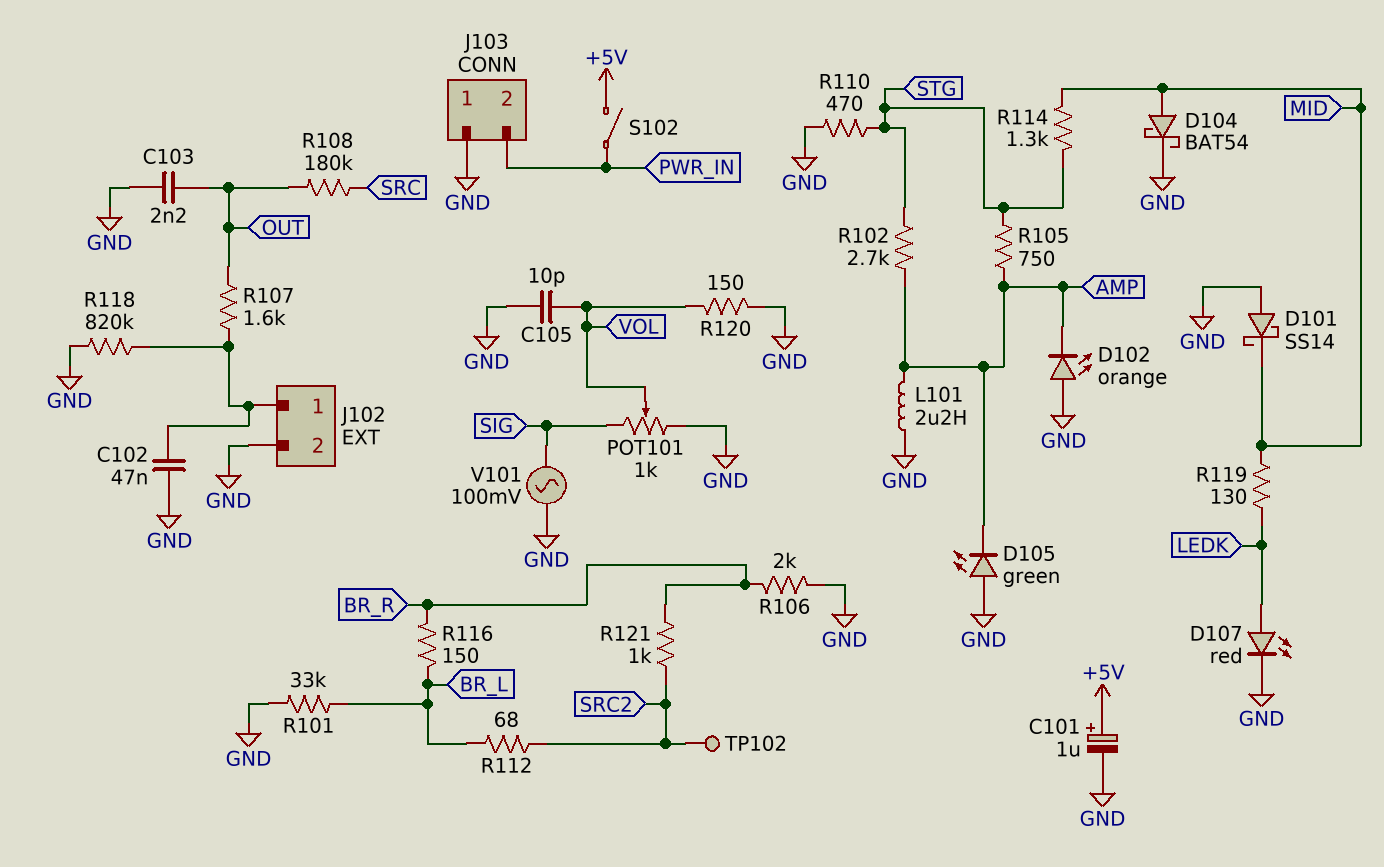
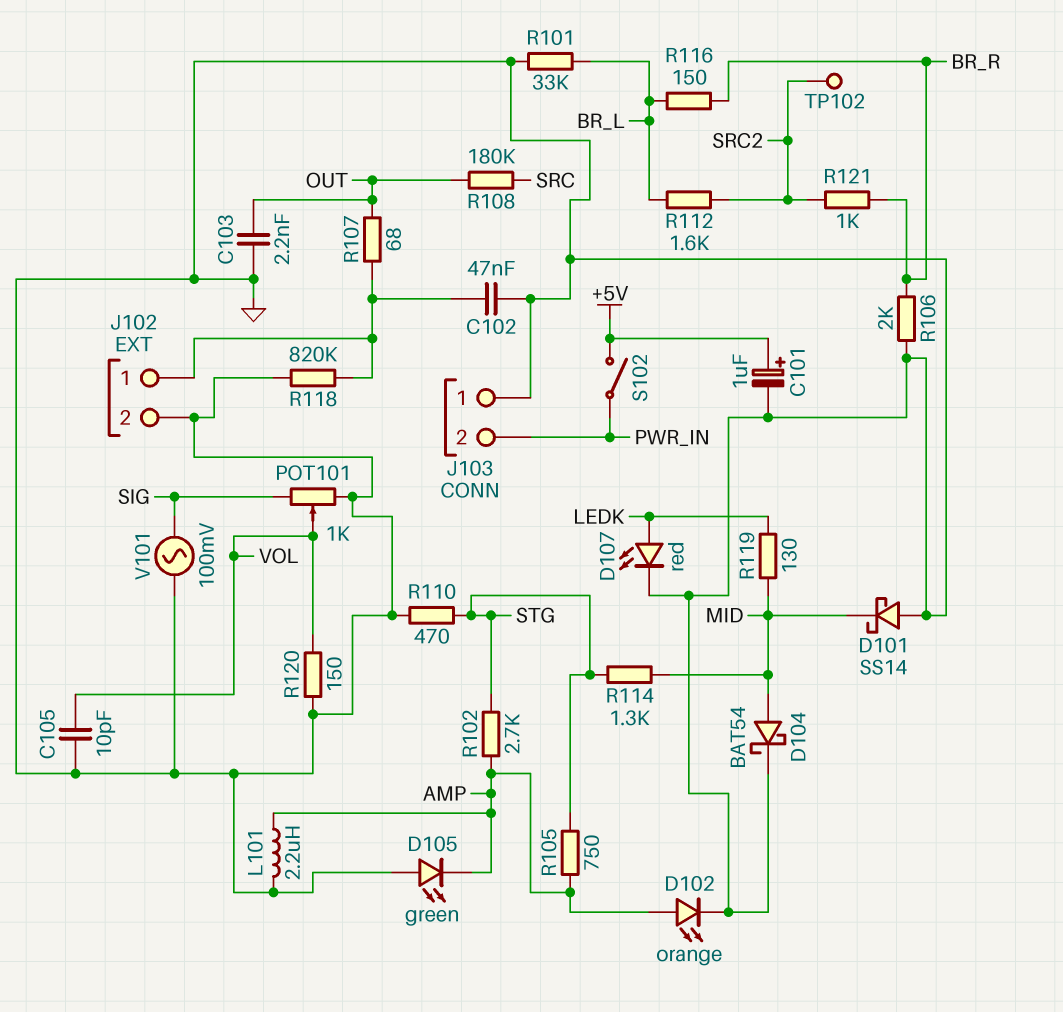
D102: LED orange (A GND, K AMP) -> LED orange (A AMP, K GND)
R107: 1.6k (J102/1, OUT) -> 68 (J102/1, OUT)
R112: 68 (BR_L, SRC2) -> 1.6k (BR_L, SRC2)

